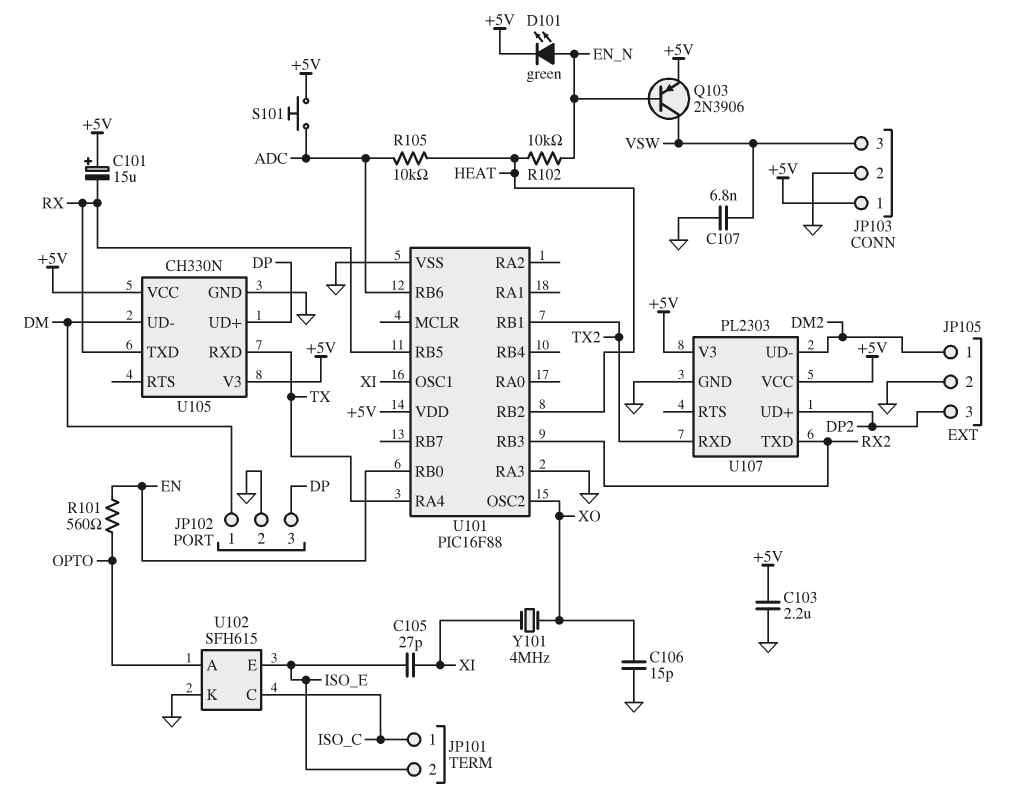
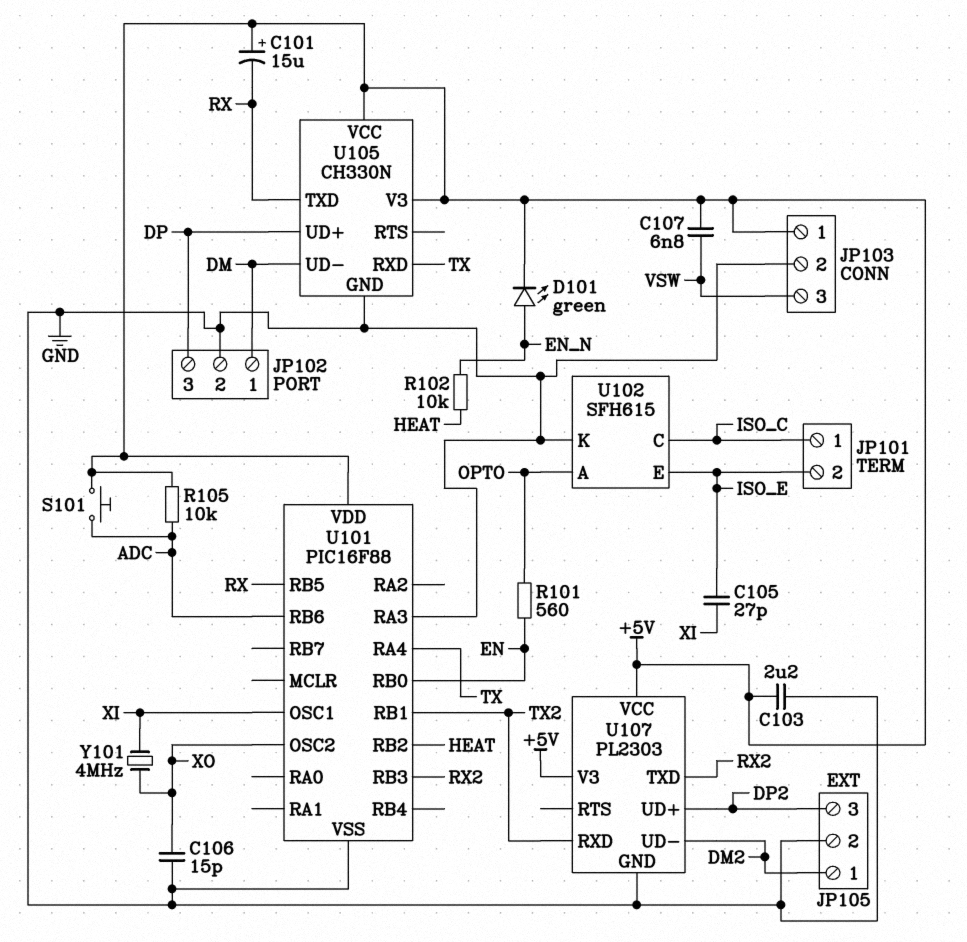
C107: 6.8nF (GND, VSW) -> 6.8nF (+5V, VSW)
Q103: PNP 2N3906 (B EN_N, C VSW, E +5V) -> none
R105: 10k (ADC, HEAT) -> 10k (+5V, ADC)

